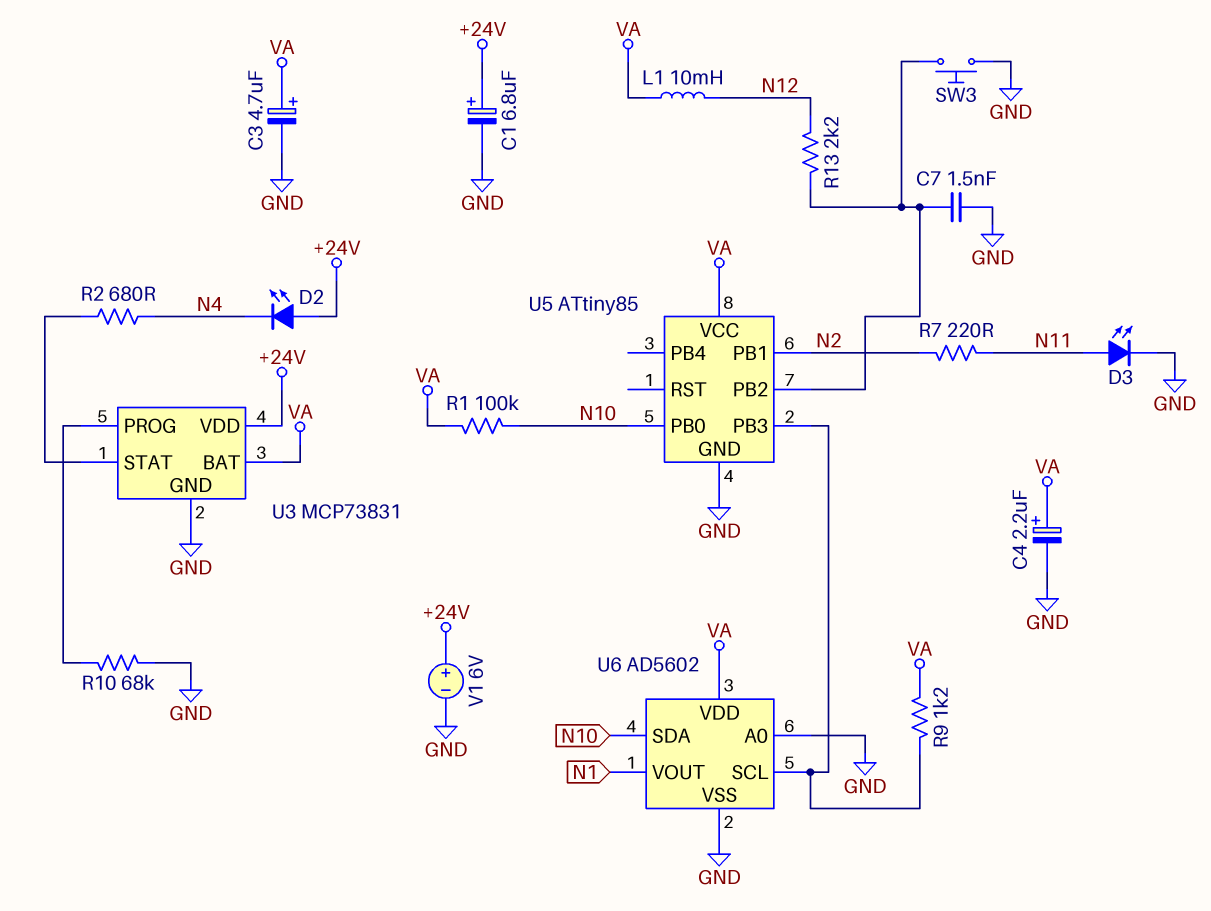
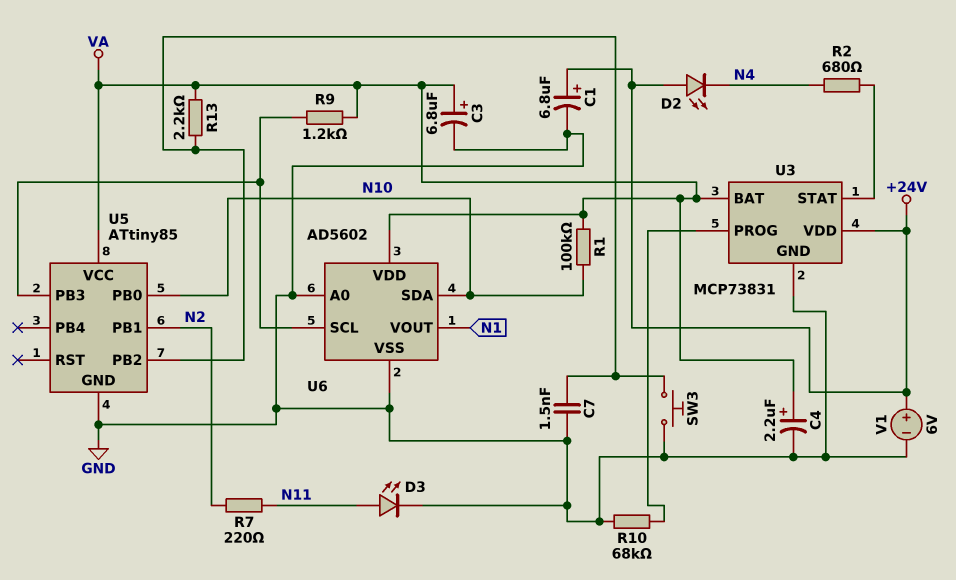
C3: 4.7uF (plus VA, minus GND) -> 6.8uF (plus VA, minus GND)
L1: 10mH (N12, VA) -> none
R13: 2.2k (N12, U5/PB2) -> 2.2k (U5/PB2, VA)

